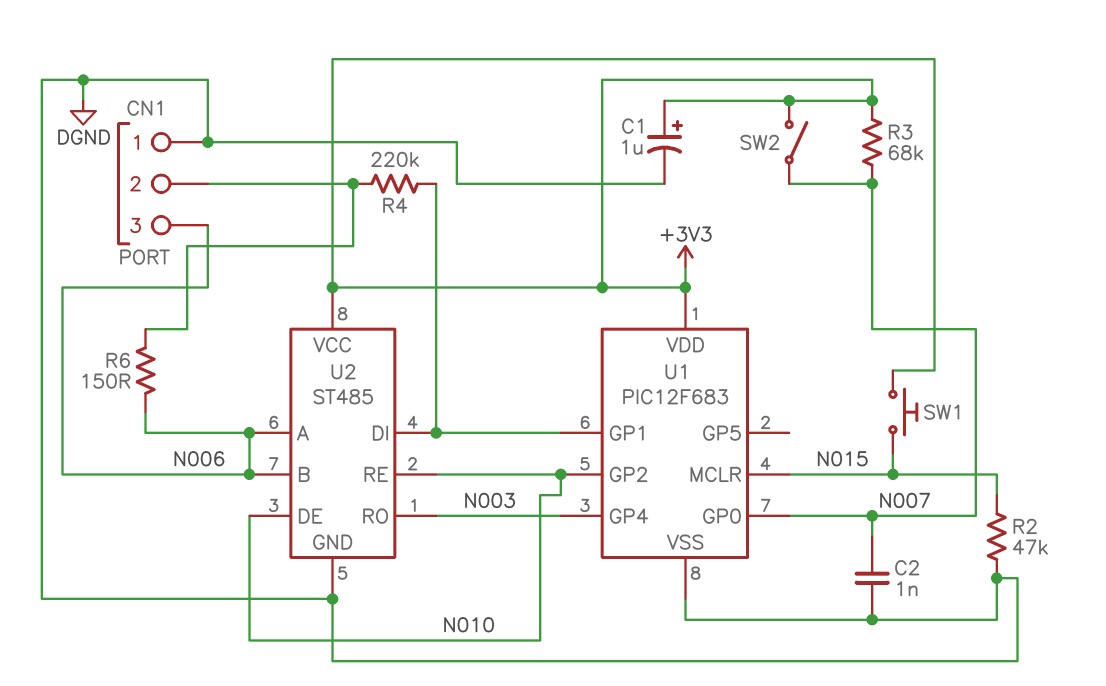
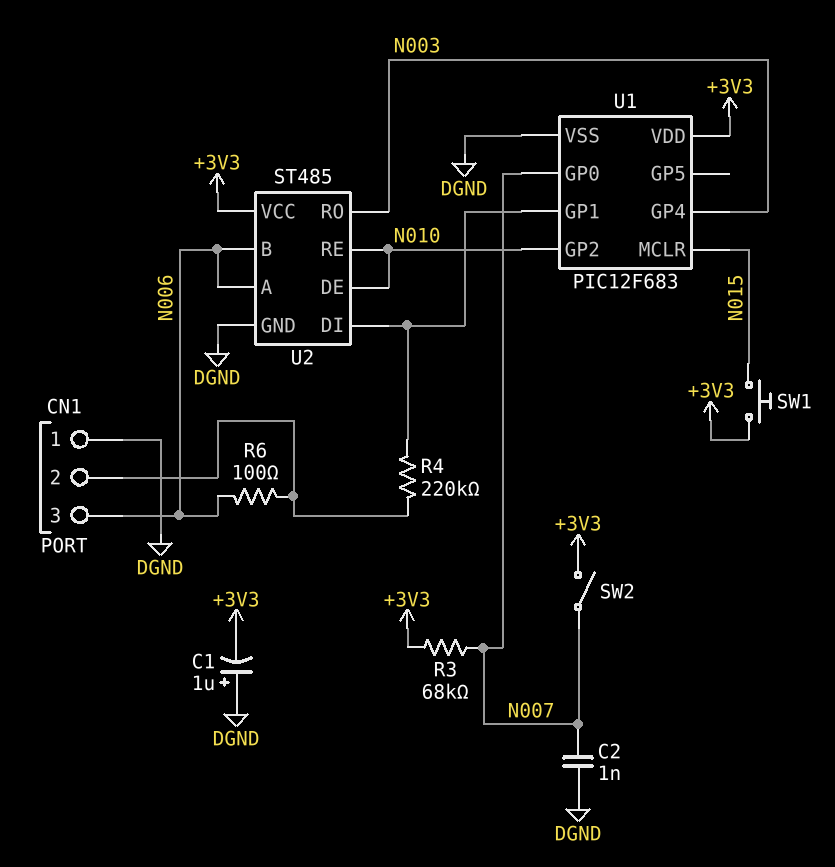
C1: 1uF (plus +3V3, minus DGND) -> 1uF (plus DGND, minus +3V3)
R2: 47k (DGND, N015) -> none
R6: 150 (CN1/2, N006) -> 100 (CN1/2, N006)

